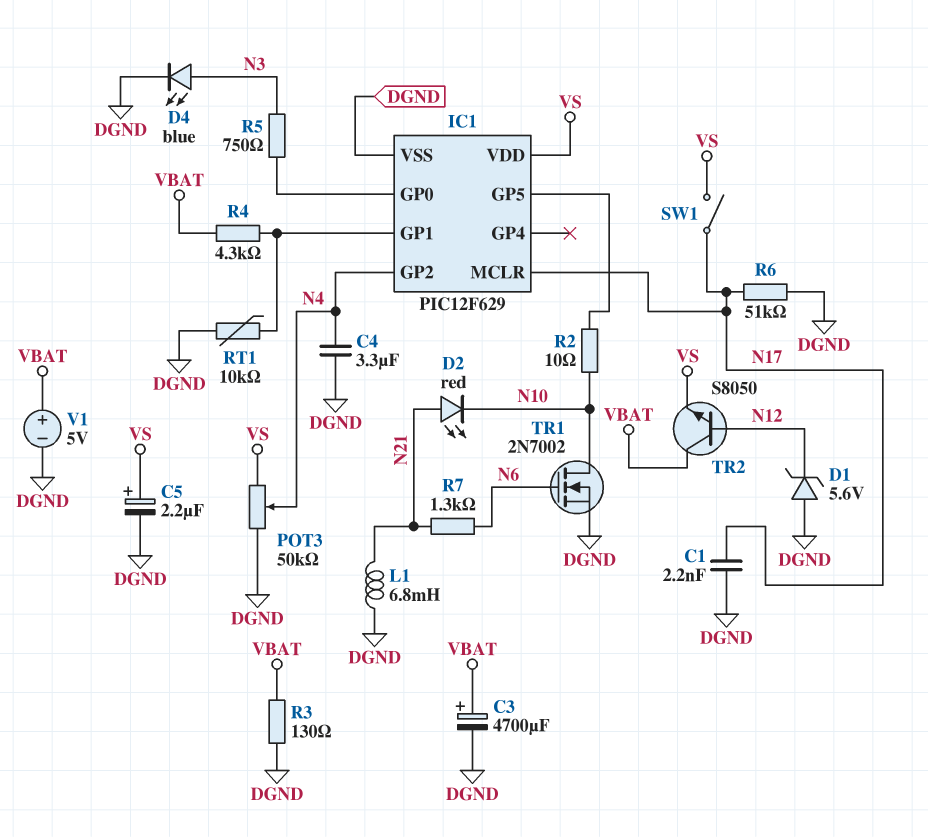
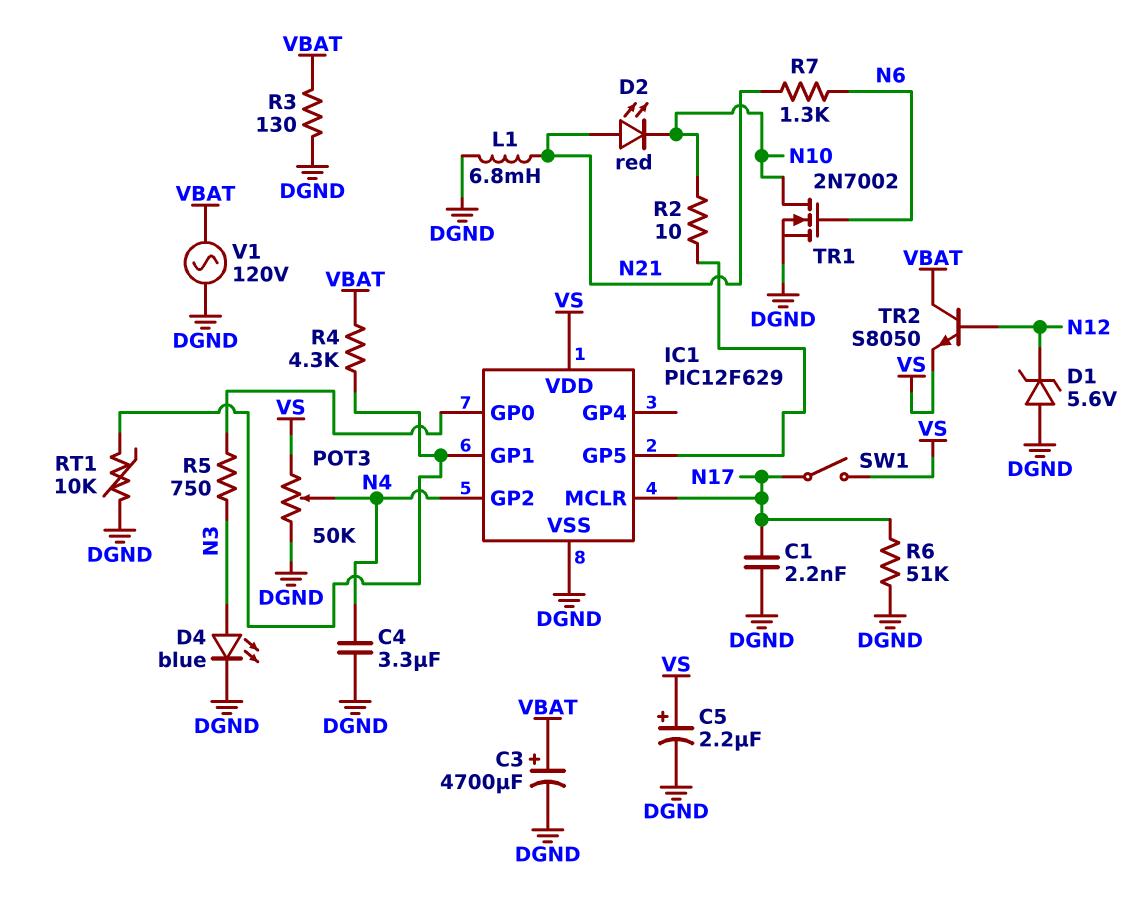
V1: 5V (plus VBAT, minus DGND) -> AC 120V (DGND, VBAT)

